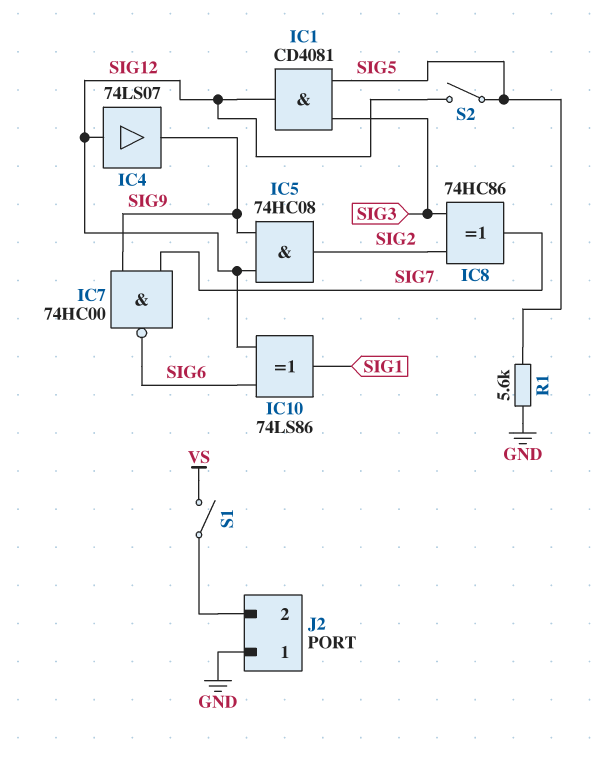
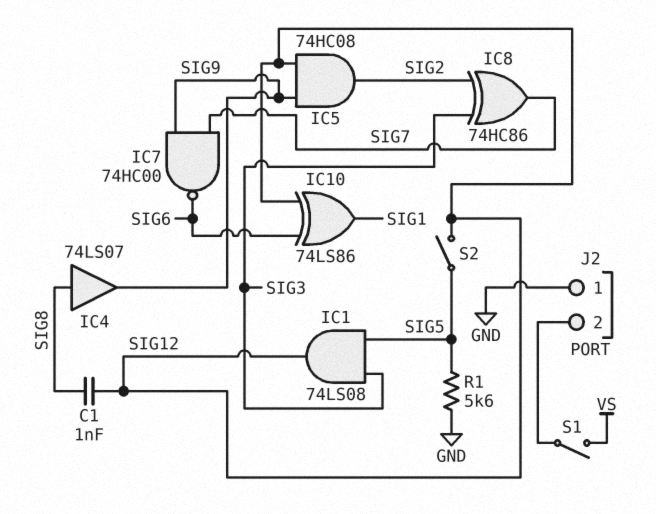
C1: none -> 1nF (SIG8, SIG12)
IC1: AND CD4081 (in SIG3, in SIG5, out SIG12) -> AND 74LS08 (in SIG3, in SIG5, out SIG12)
IC4: buffer 74LS07 (in SIG12, out SIG9) -> buffer 74LS07 (in SIG8, out SIG9)

